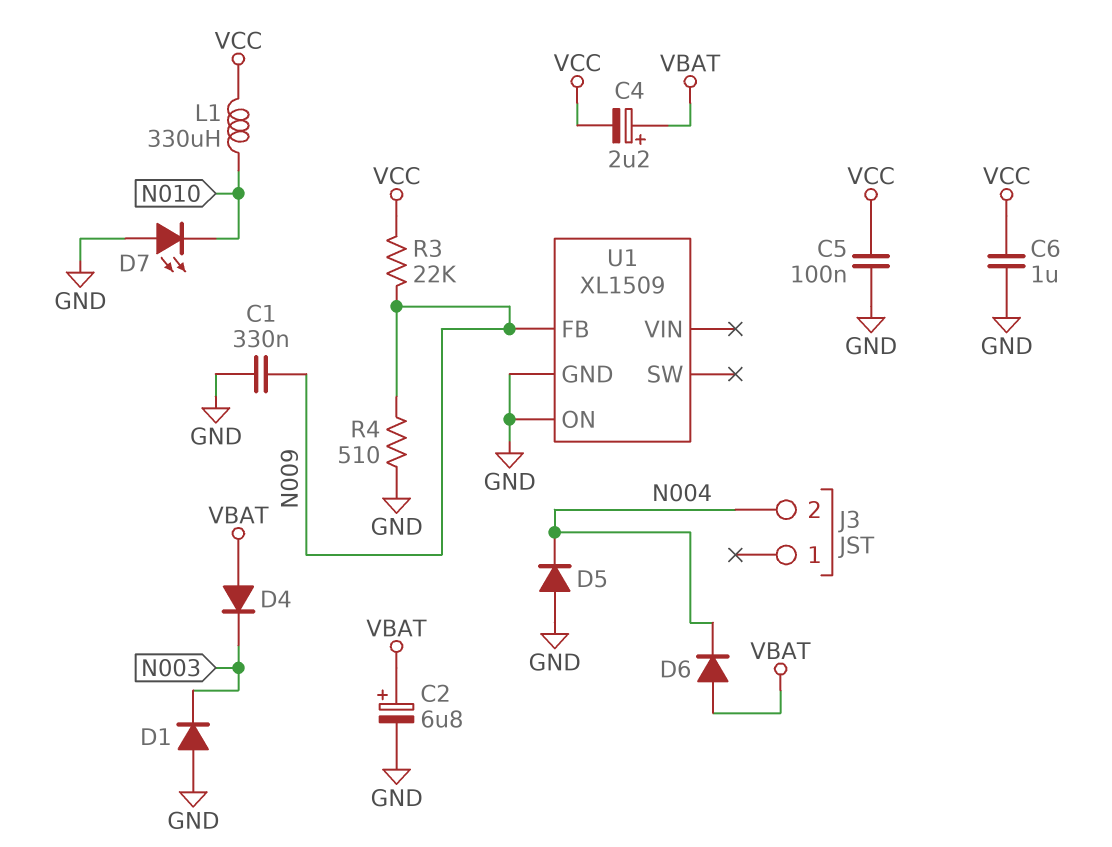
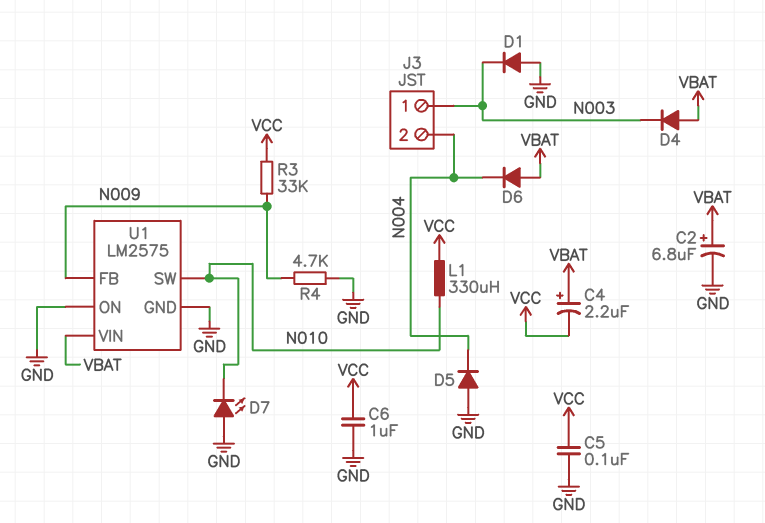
C1: 330nF (GND, N009) -> none
J3 pin 1: none -> N003
R3: 22k (N009, VCC) -> 33k (N009, VCC)
R4: 510 (GND, N009) -> 4.7k (GND, N009)
U1: XL1509 -> LM2575
U1 pin SW: none -> N010
U1 pin VIN: none -> VBAT

